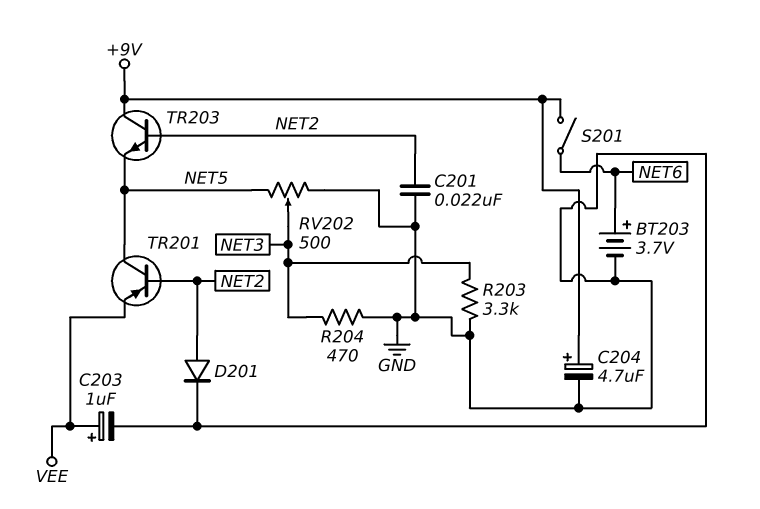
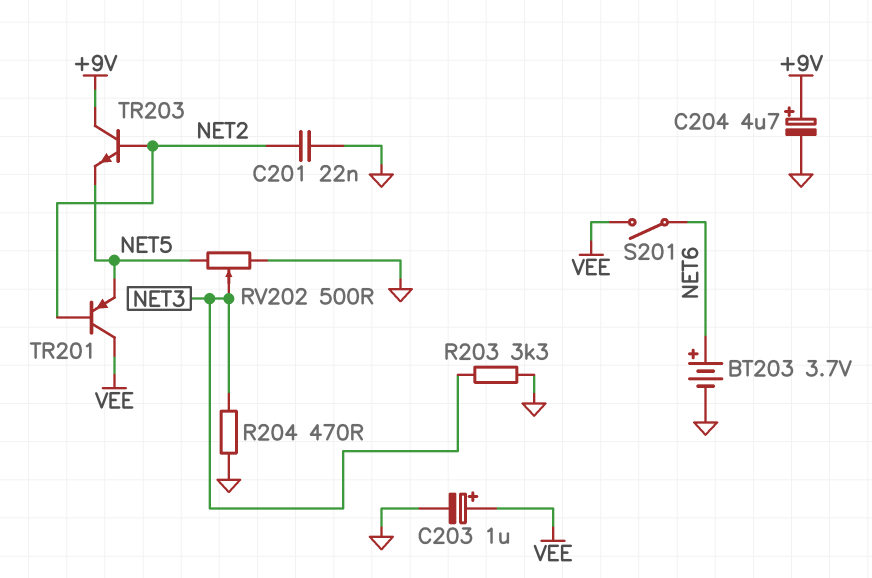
D201: diode (A NET2, K GND) -> none
S201: switch (+9V, NET6) -> switch (NET6, VEE)
TR201: PNP (B NET2, C NET5, E VEE) -> PNP (B NET2, C VEE, E NET5)

